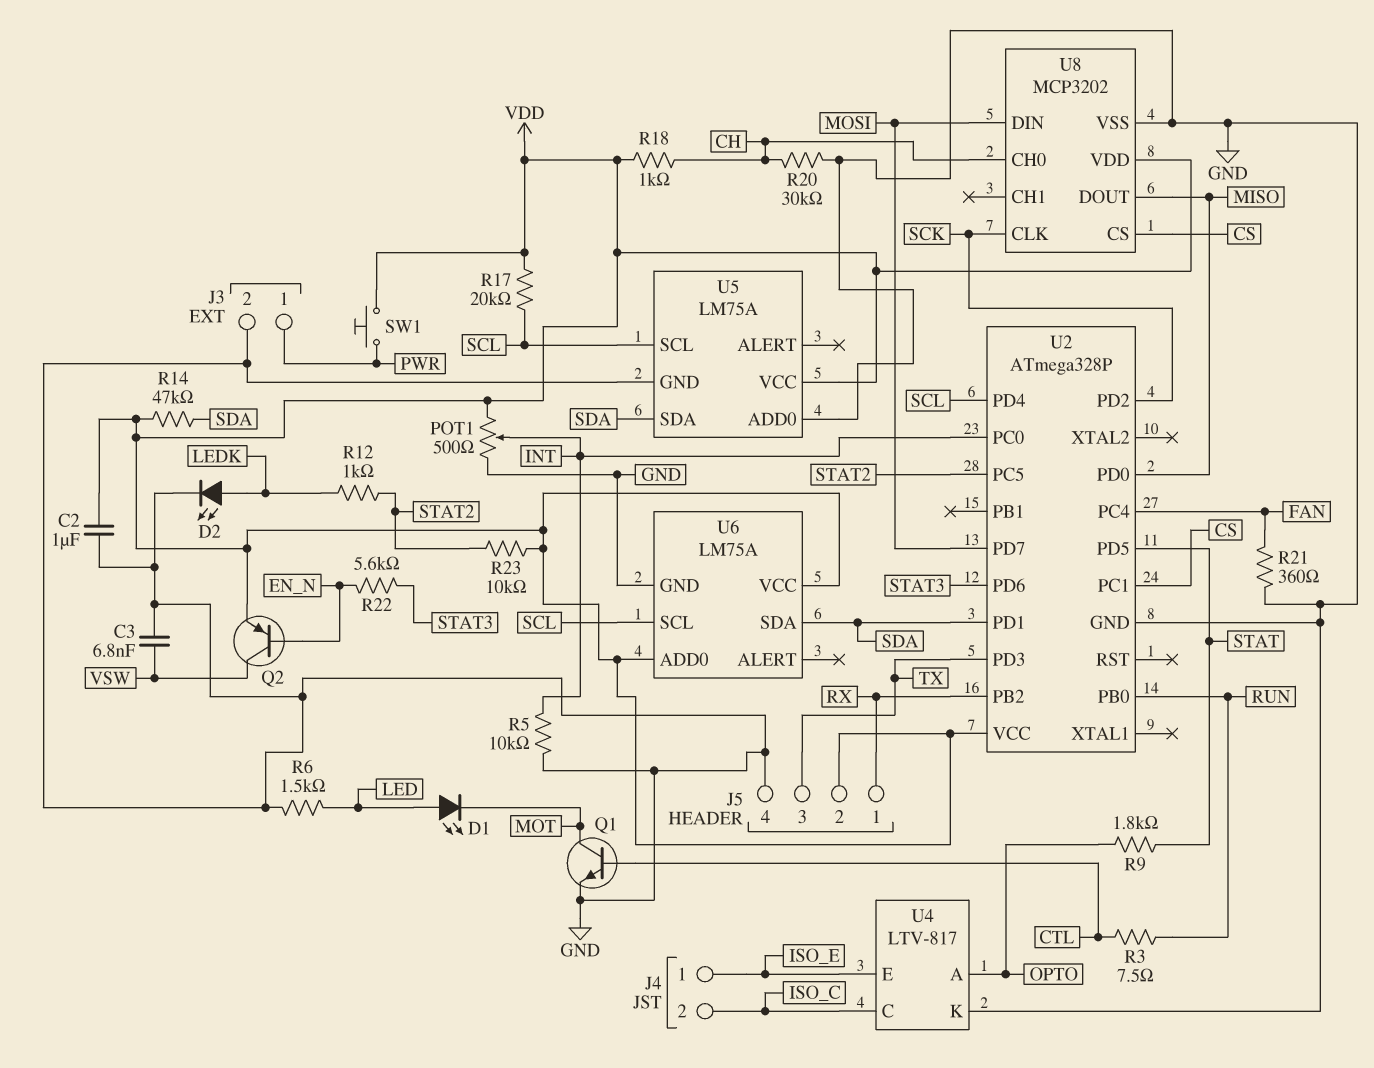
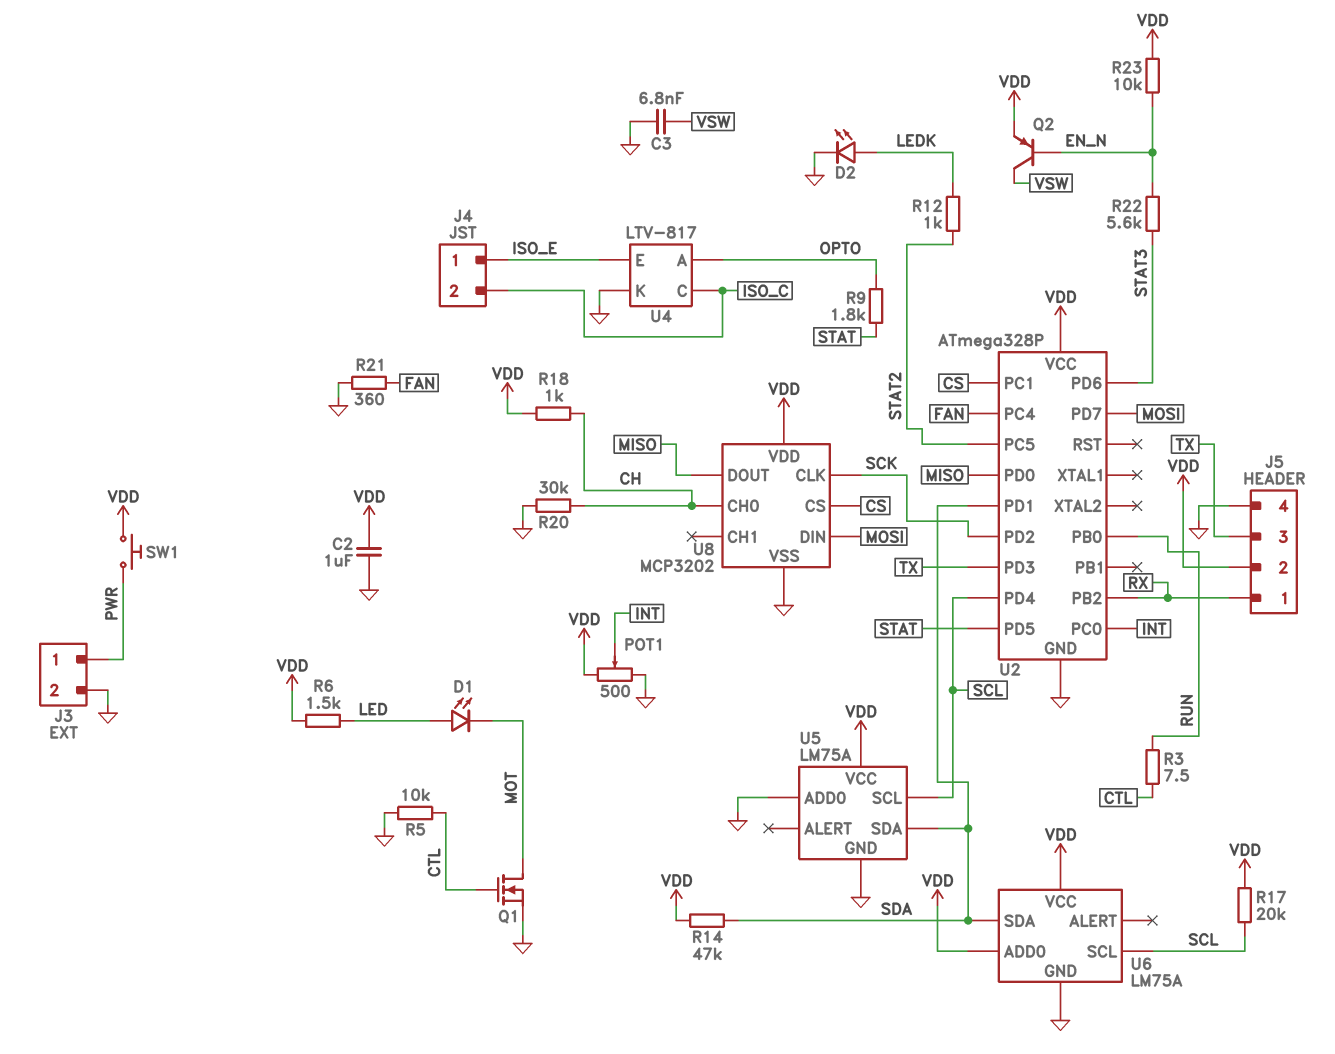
Q1: NPN (B CTL, C MOT, E GND) -> NMOS (G CTL, D MOT, S GND)
R5: 10k (GND, INT) -> 10k (CTL, GND)
R6: 1.5k (GND, LED) -> 1.5k (LED, VDD)
R23: 10k (STAT2, VDD) -> 10k (EN_N, VDD)

